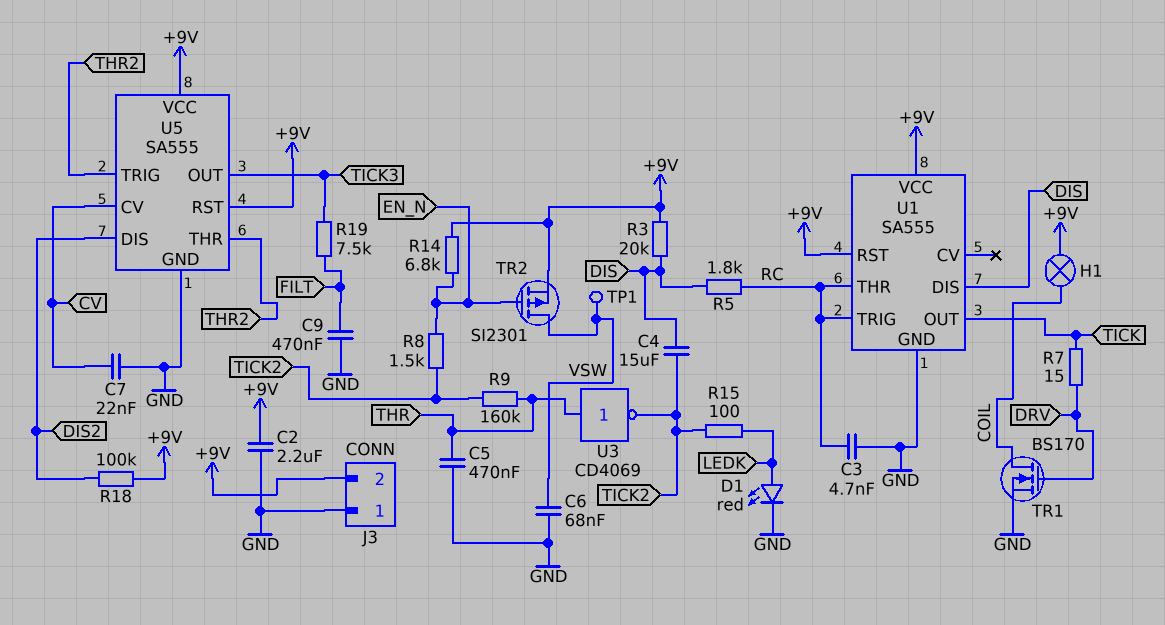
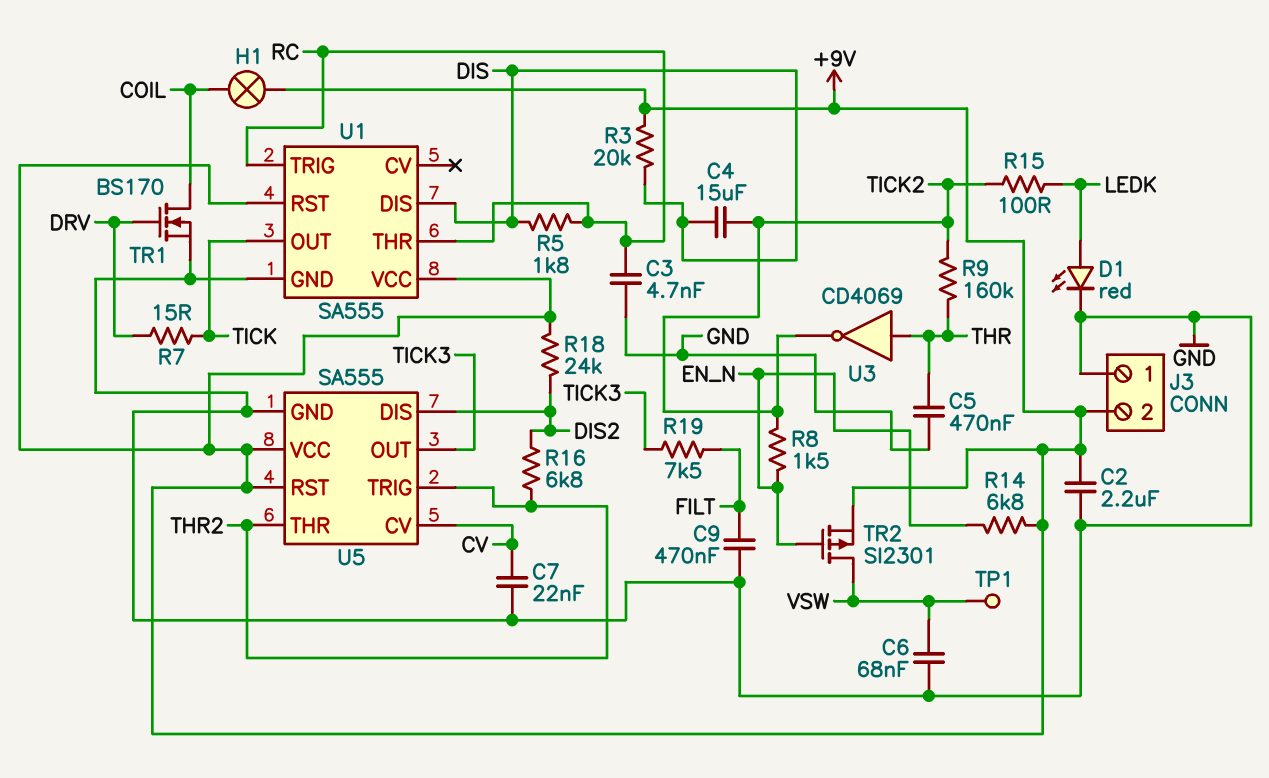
R16: none -> 6.8k (DIS2, THR2)
R18: 100k (+9V, DIS2) -> 24k (+9V, DIS2)

